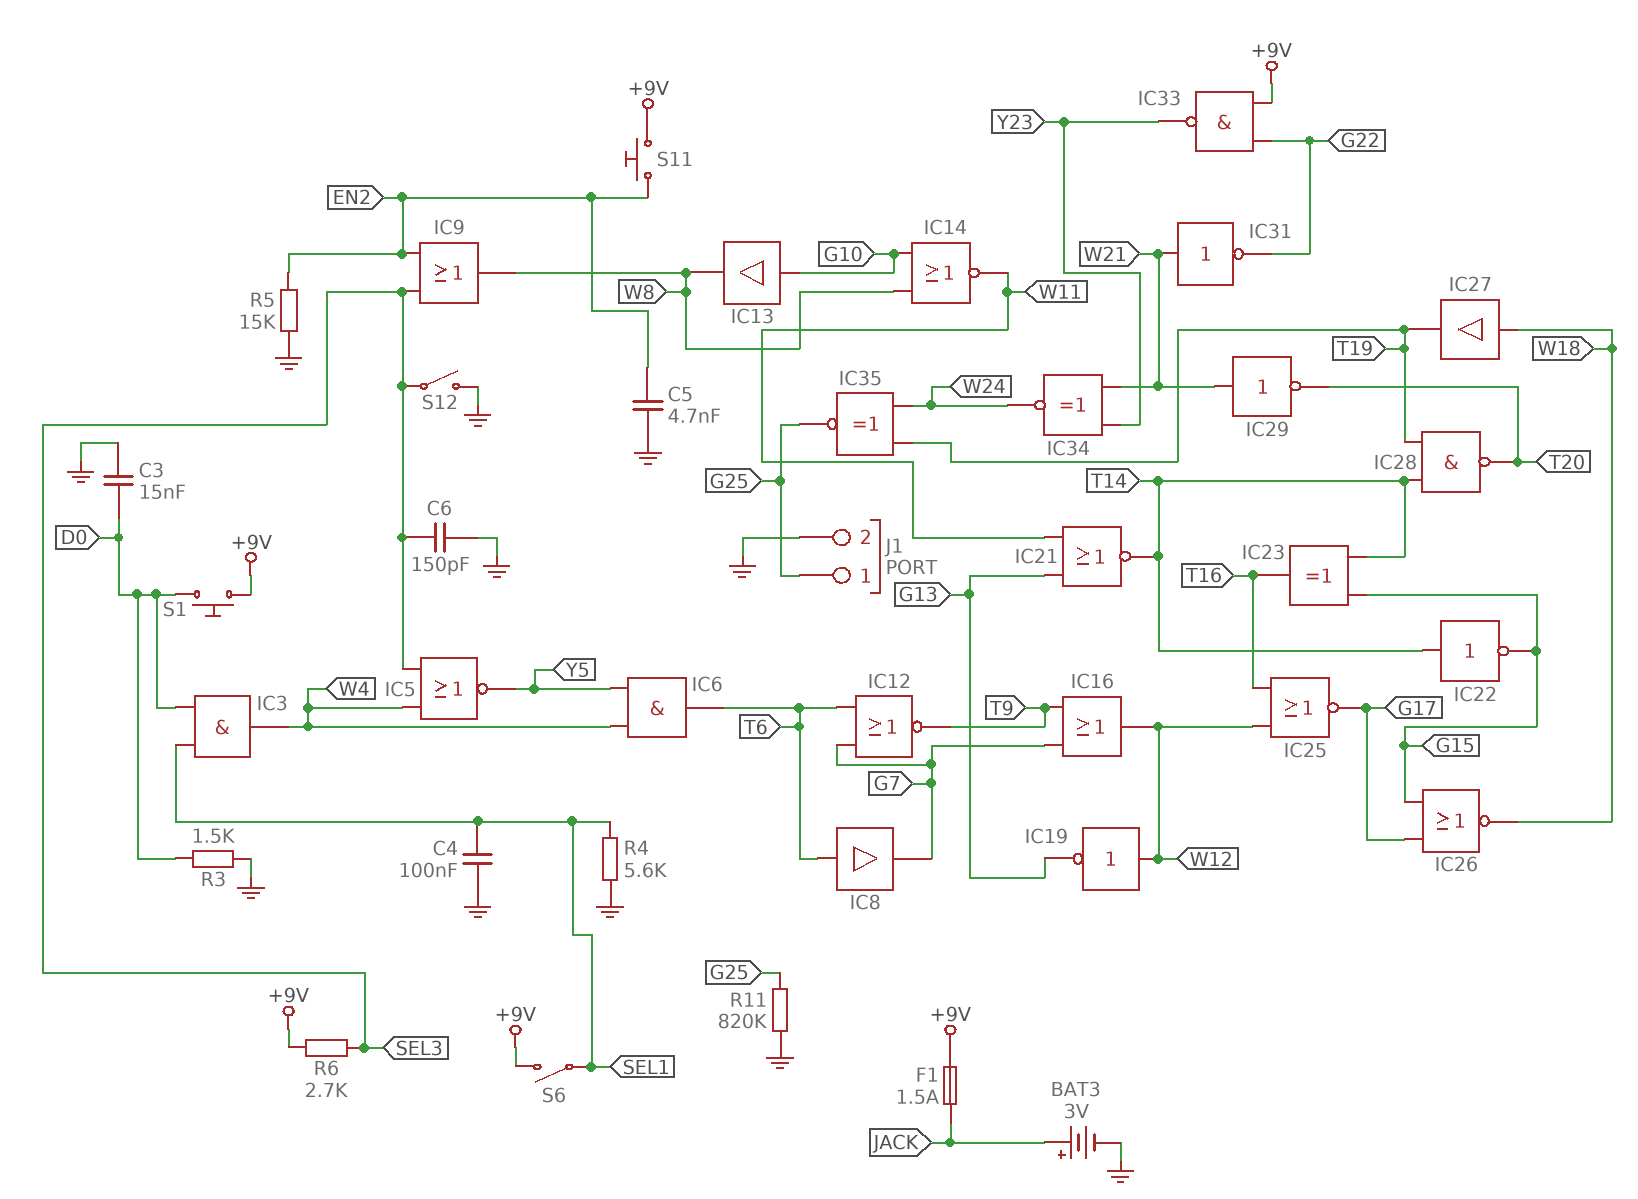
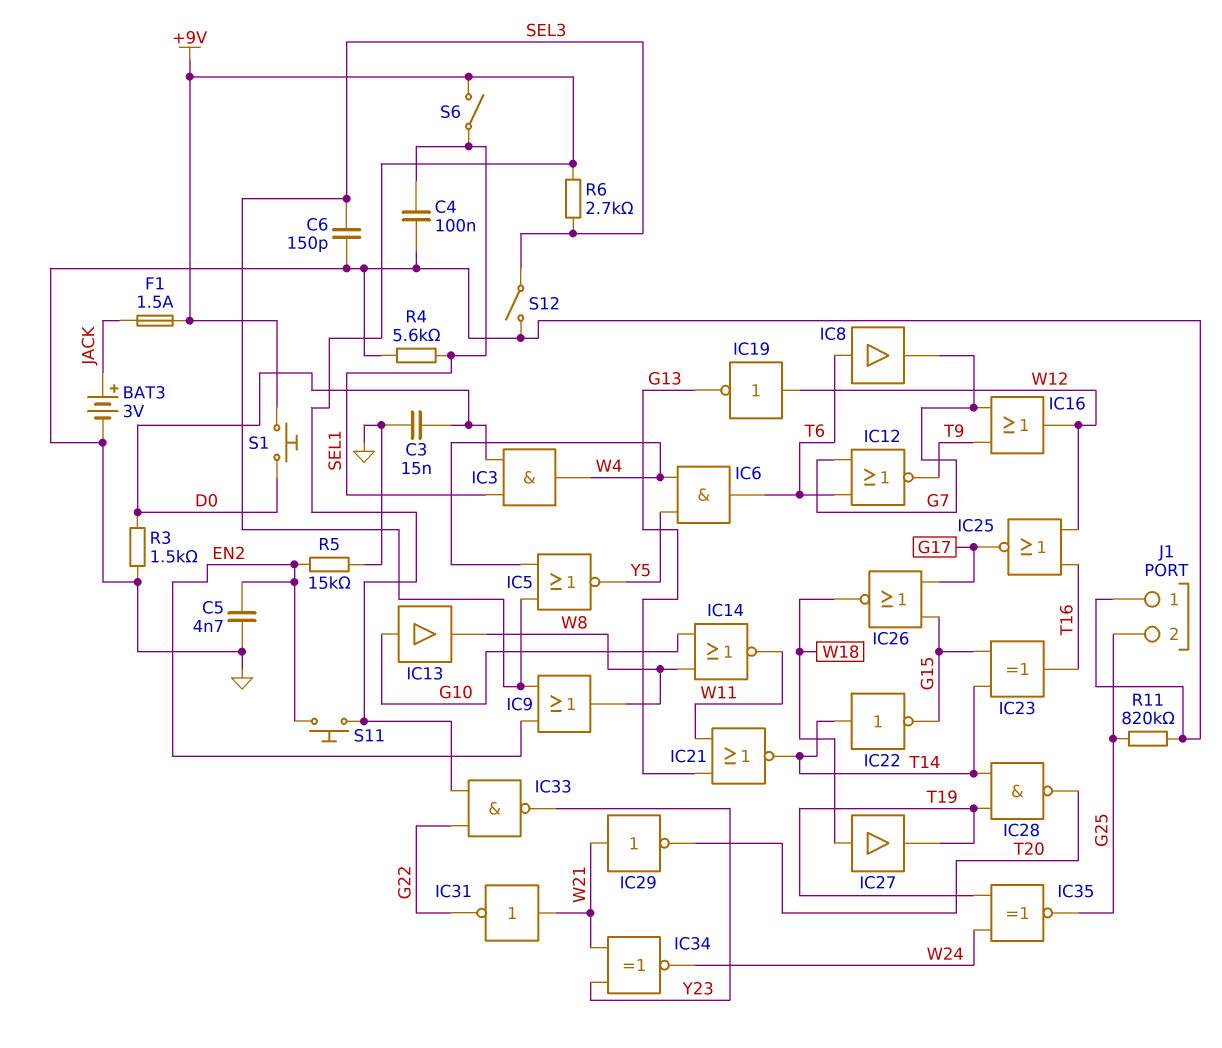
J1 pin 1: G25 -> GND
J1 pin 2: GND -> G25

